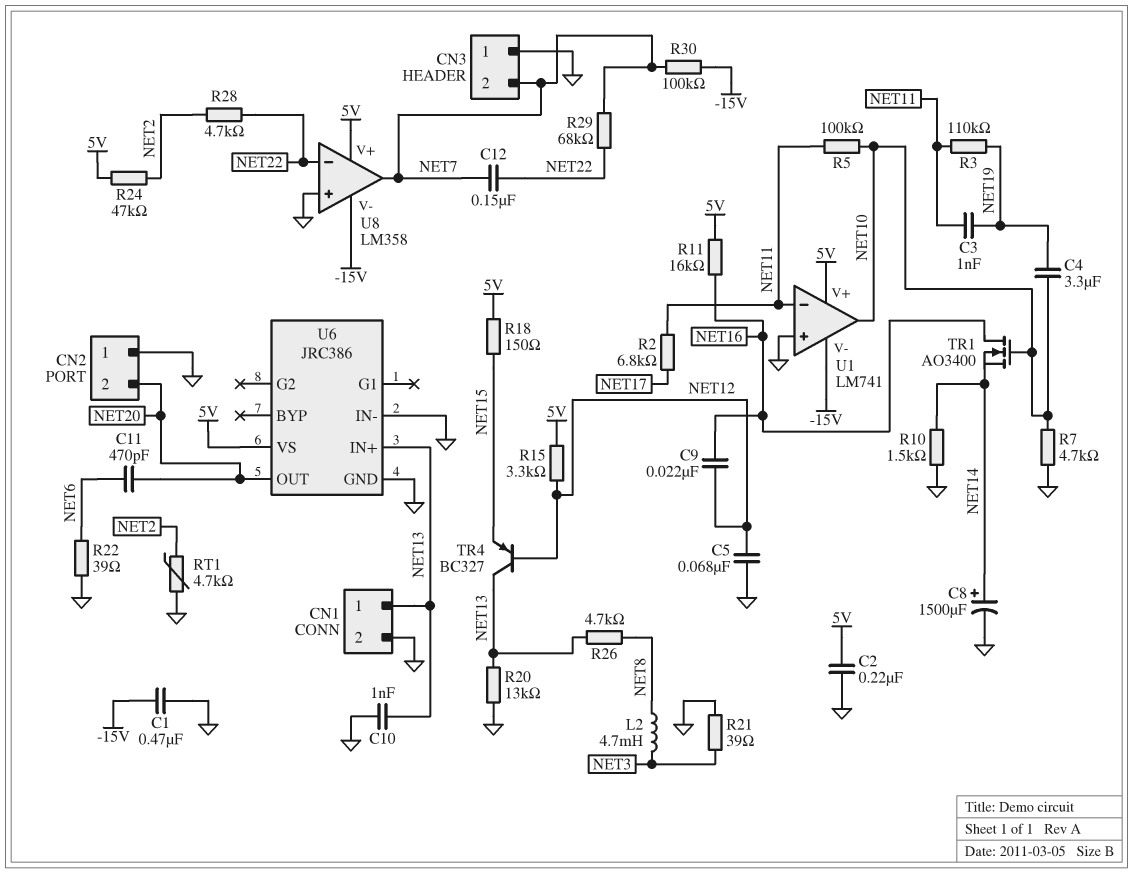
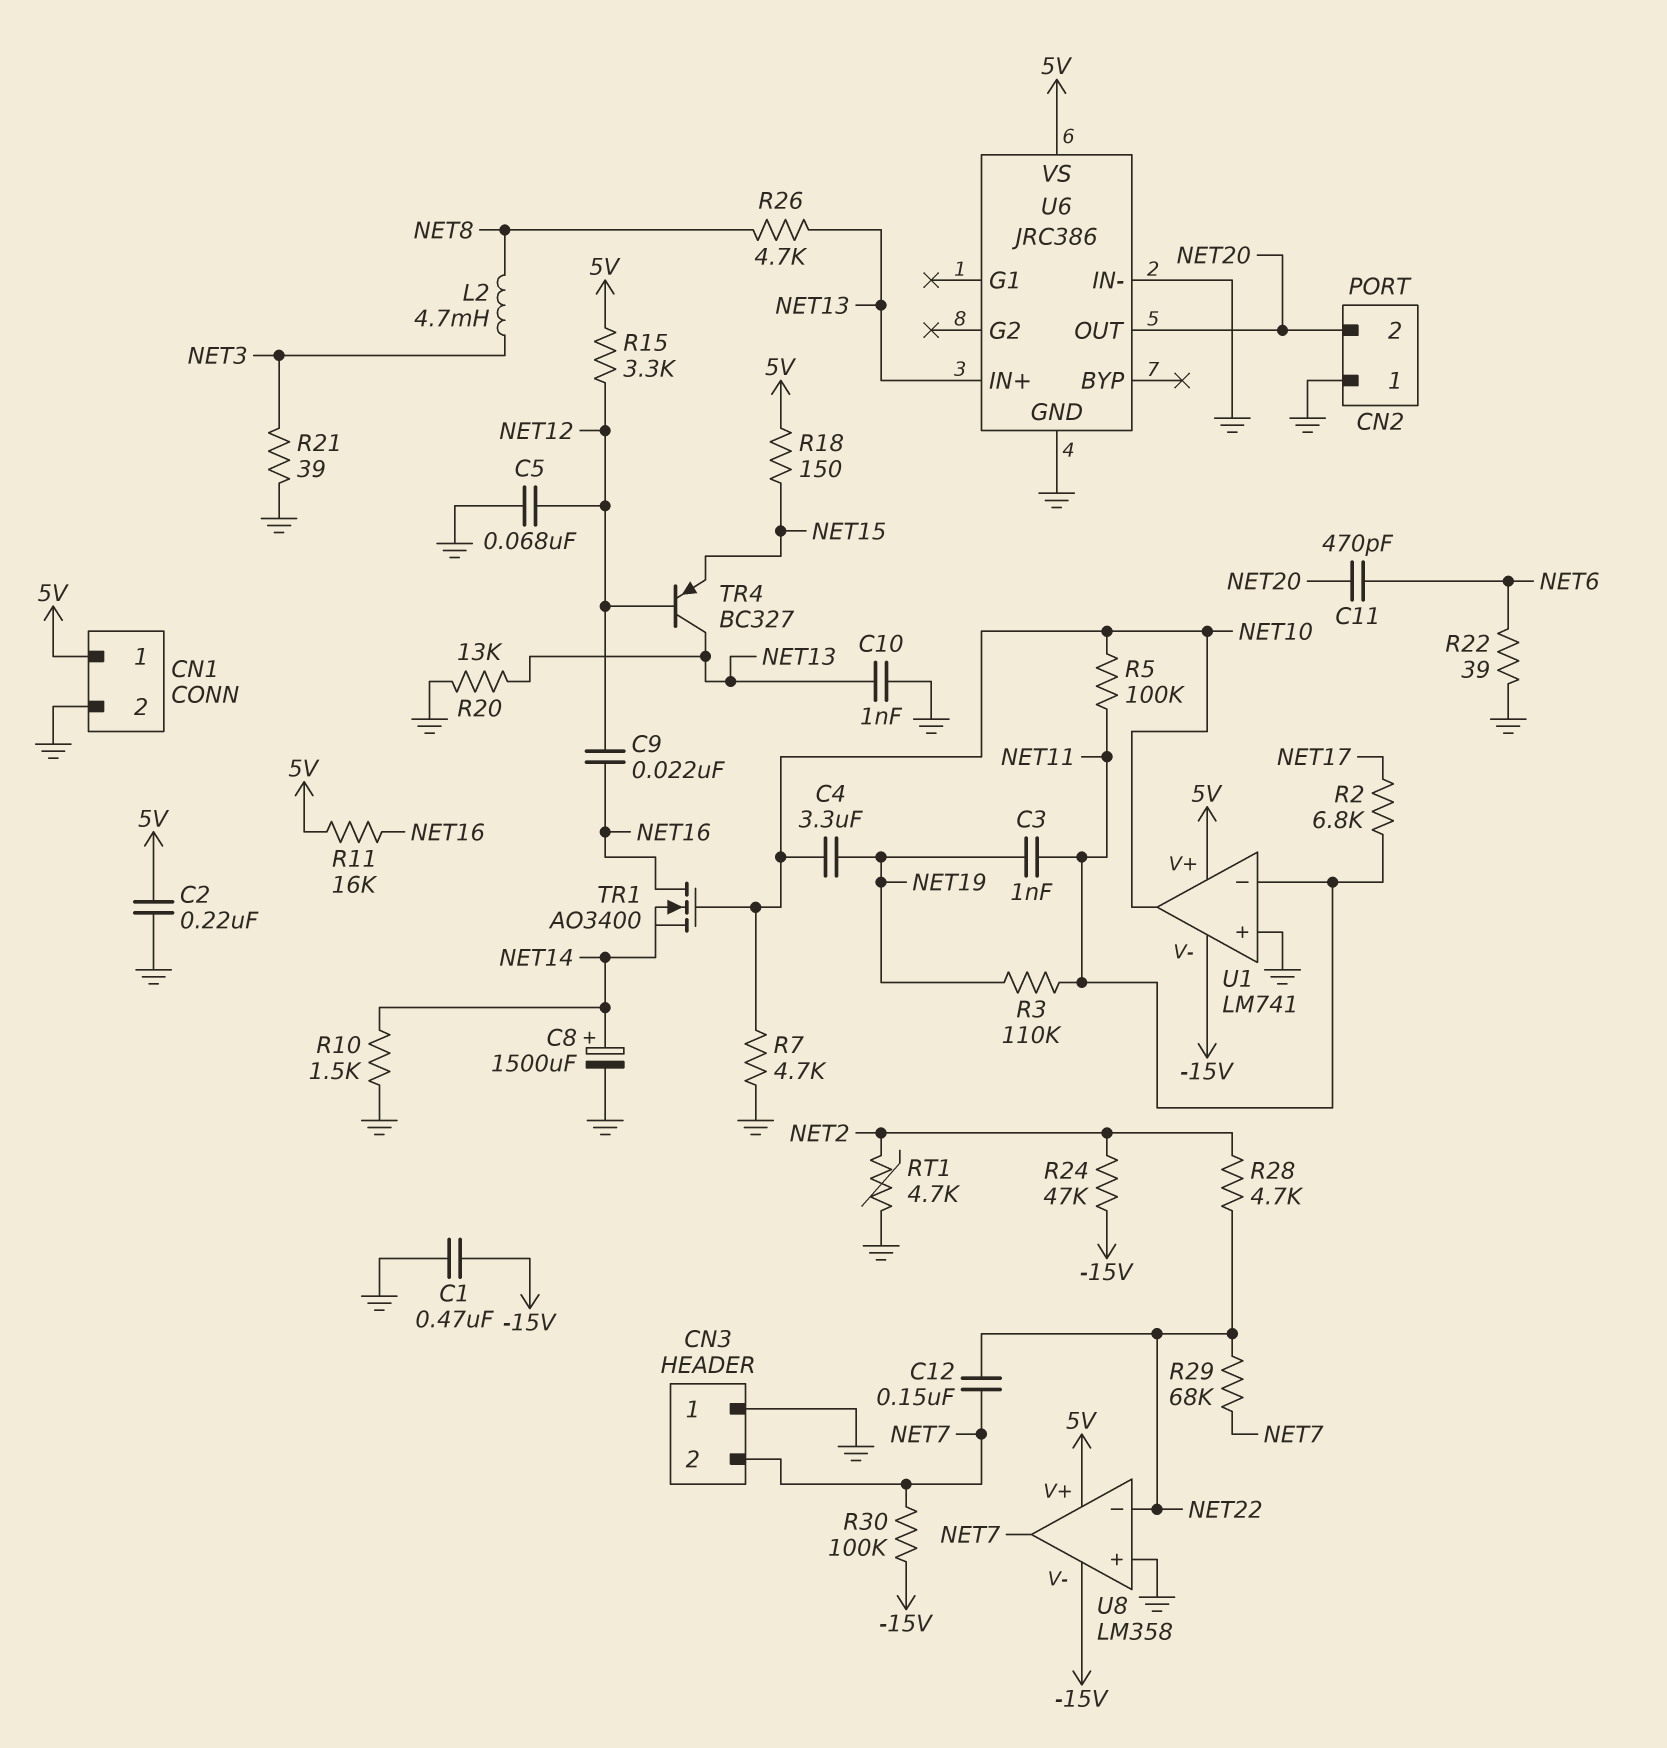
CN1 pin 1: NET13 -> 5V
R24: 47k (5V, NET2) -> 47k (-15V, NET2)

